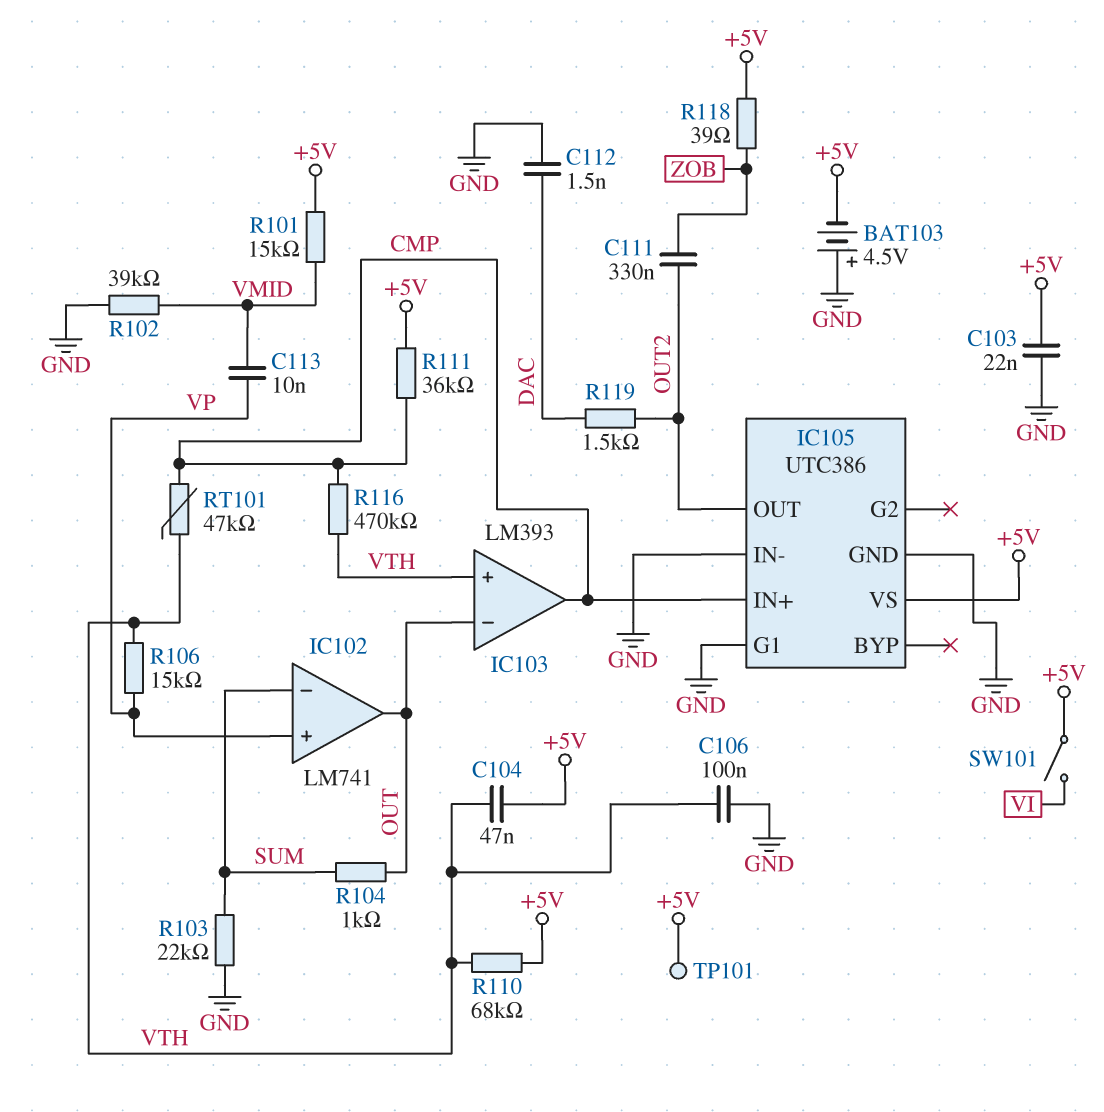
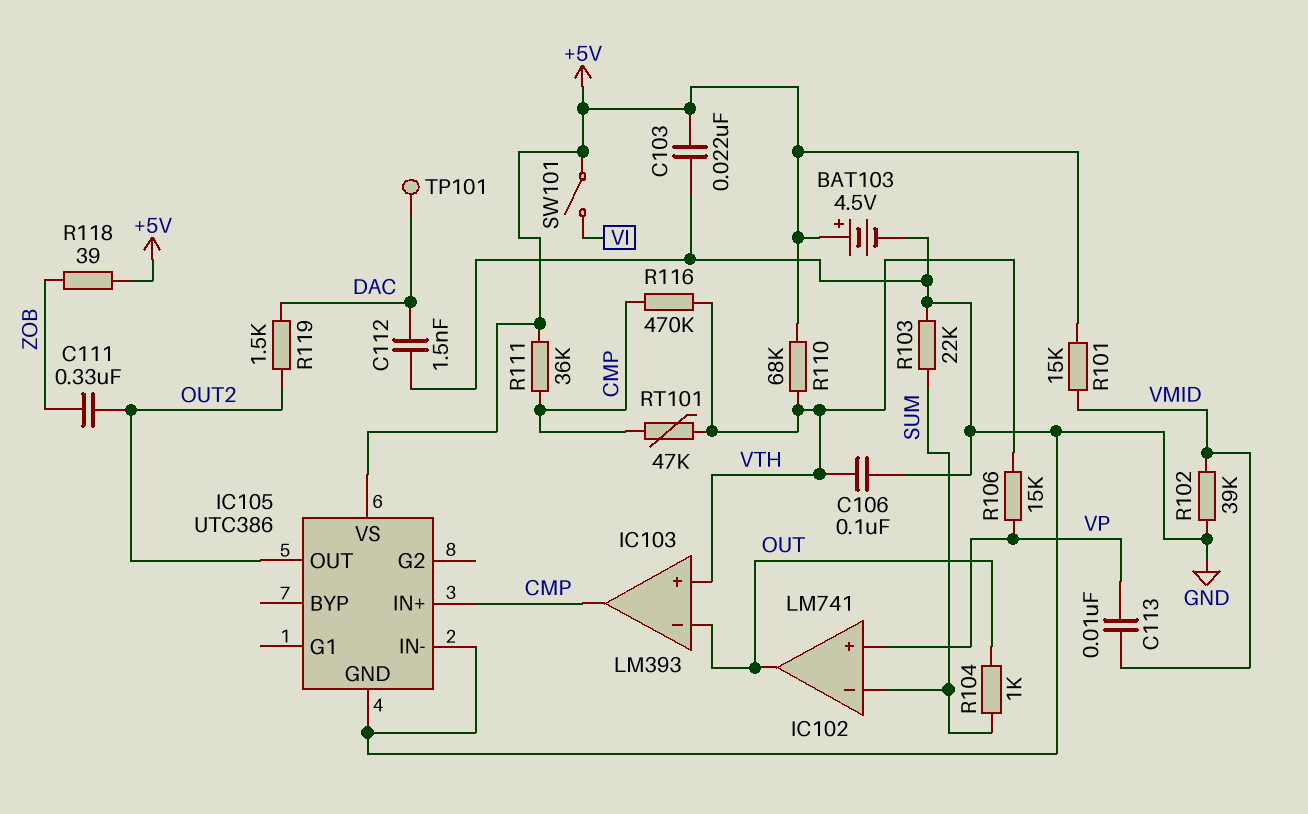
BAT103: 4.5V (plus GND, minus +5V) -> 4.5V (plus +5V, minus GND)
C104: 47nF (+5V, VTH) -> none
IC105 pin G1: GND -> none
TP101: test point (+5V) -> test point (DAC)

